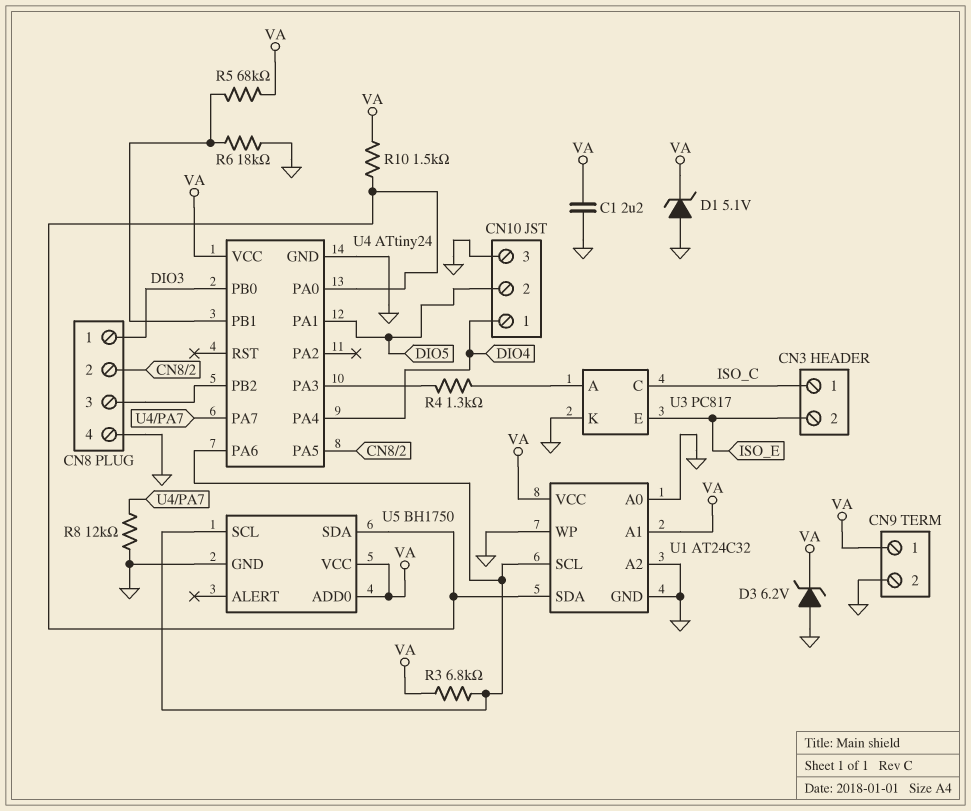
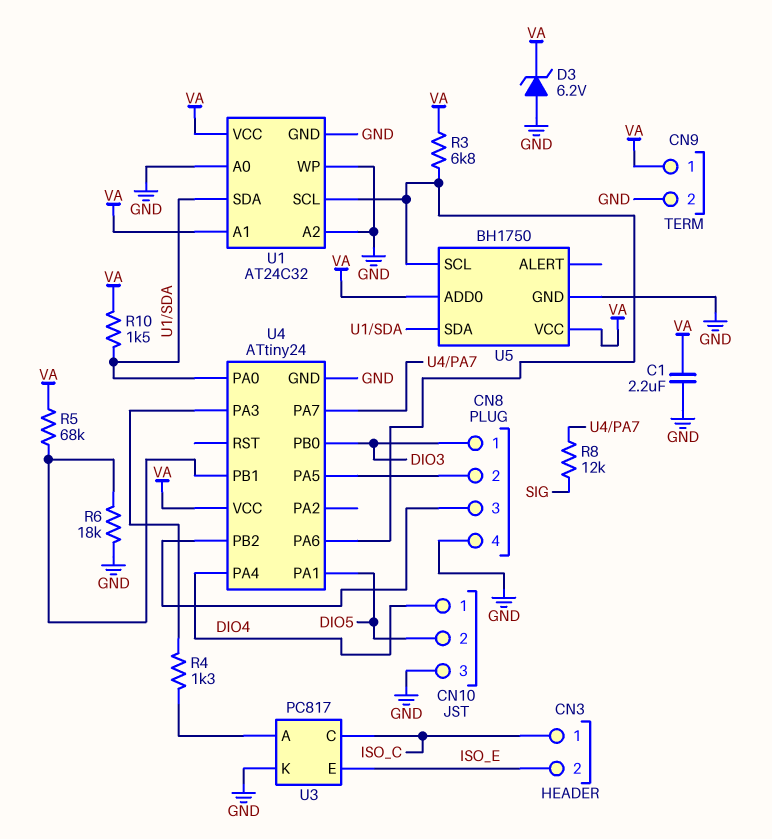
D1: zener 5.1V (A GND, K VA) -> none
R8: 12k (GND, U4/PA7) -> 12k (SIG, U4/PA7)

